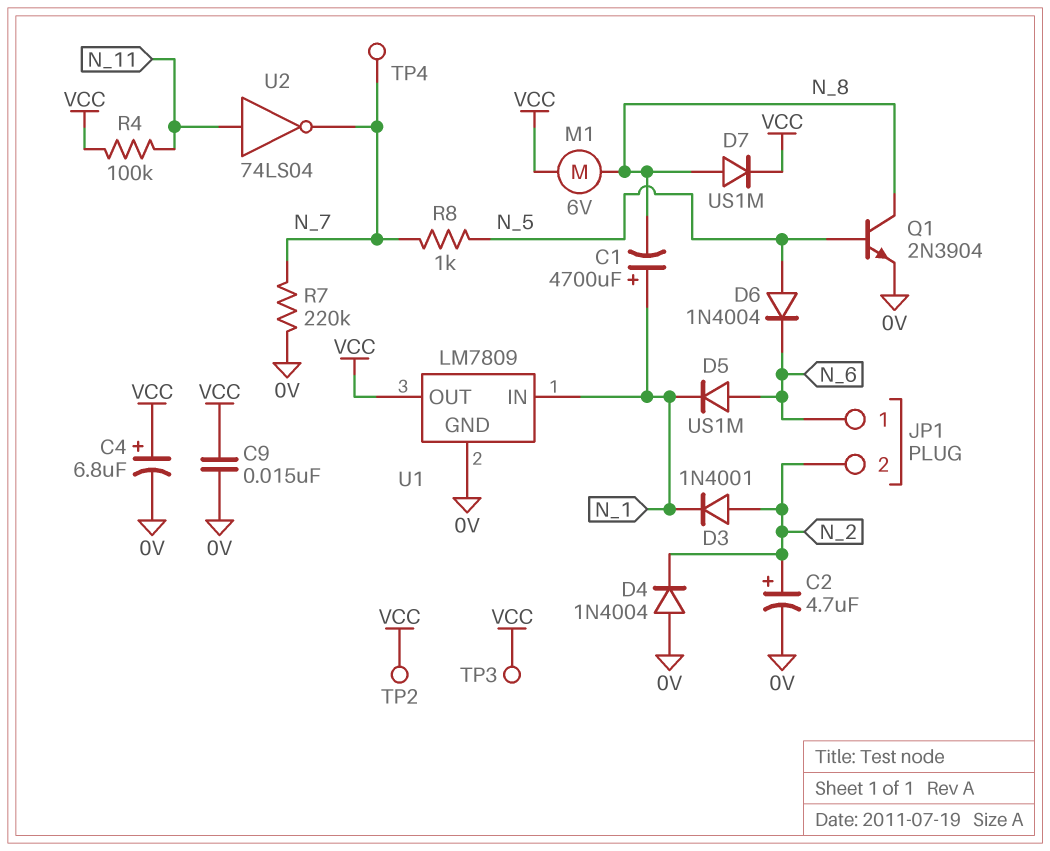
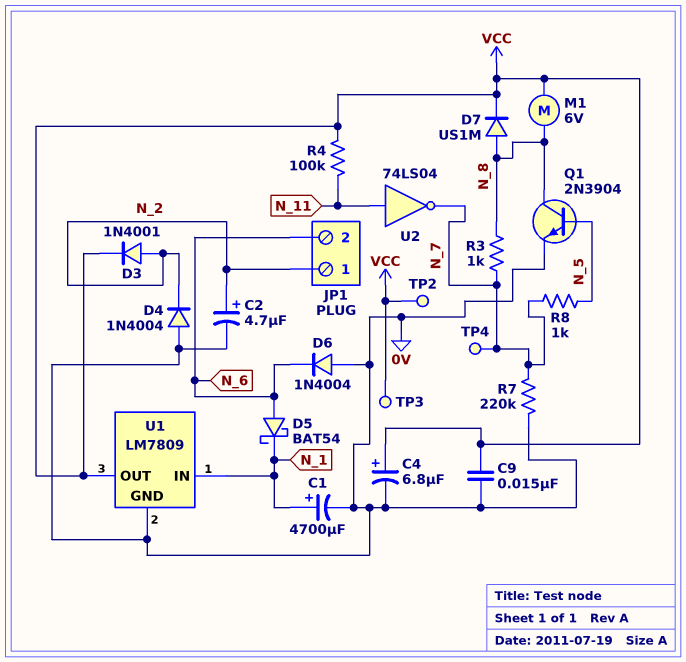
C1: 4700uF (plus N_1, minus N_8) -> 4700uF (plus N_1, minus 0V)
D3: diode 1N4001 (A N_2, K N_1) -> diode 1N4001 (A N_2, K VCC)
D5: diode US1M (A N_6, K N_1) -> schottky BAT54 (A N_6, K N_1)
D6: diode 1N4004 (A N_5, K N_6) -> diode 1N4004 (A 0V, K N_6)
JP1 pin 1: N_6 -> N_2
JP1 pin 2: N_2 -> N_6
R3: none -> 1k (N_7, N_8)

